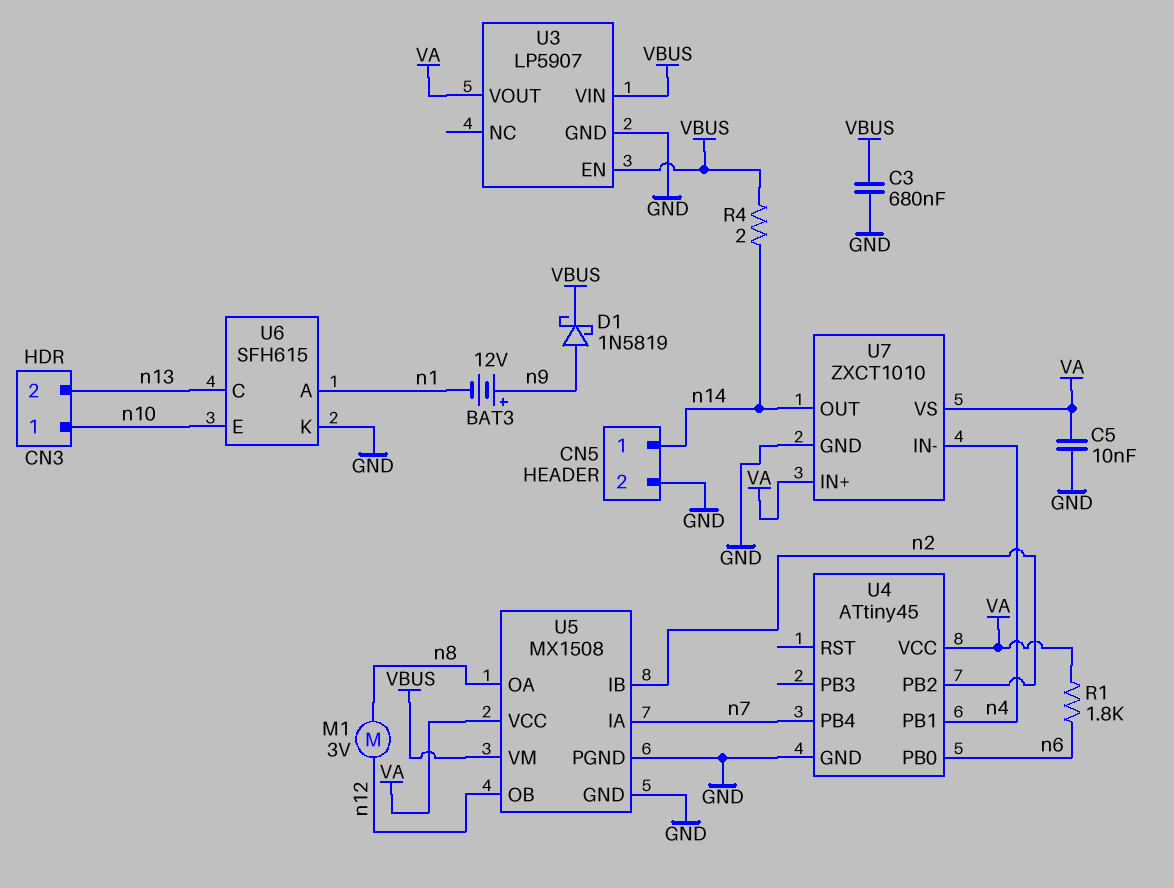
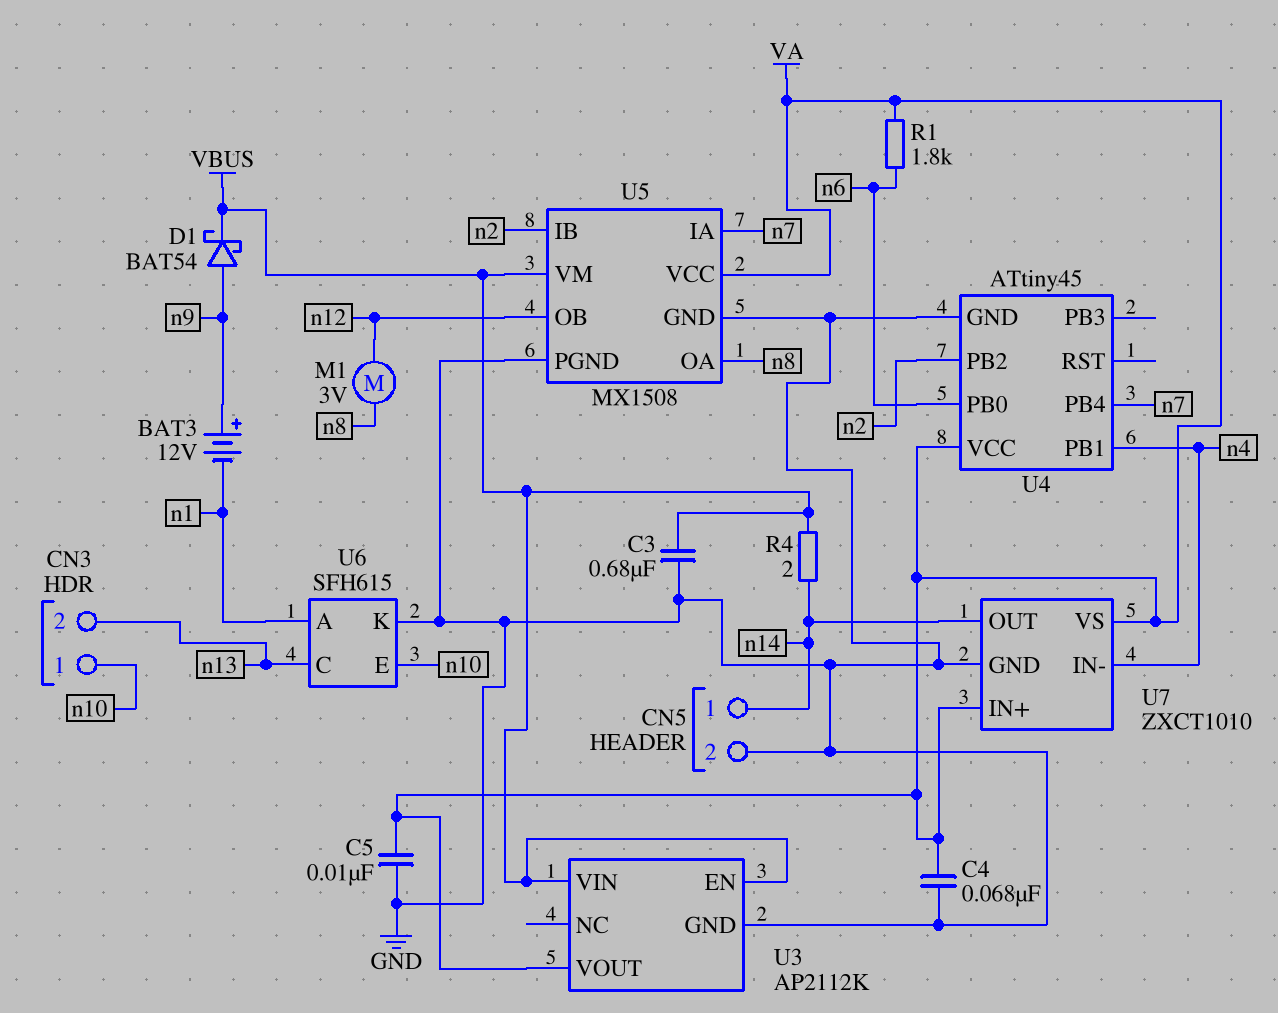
C4: none -> 68nF (GND, VA)
D1: schottky 1N5819 (A n9, K VBUS) -> schottky BAT54 (A n9, K VBUS)
U3: LP5907 -> AP2112K

